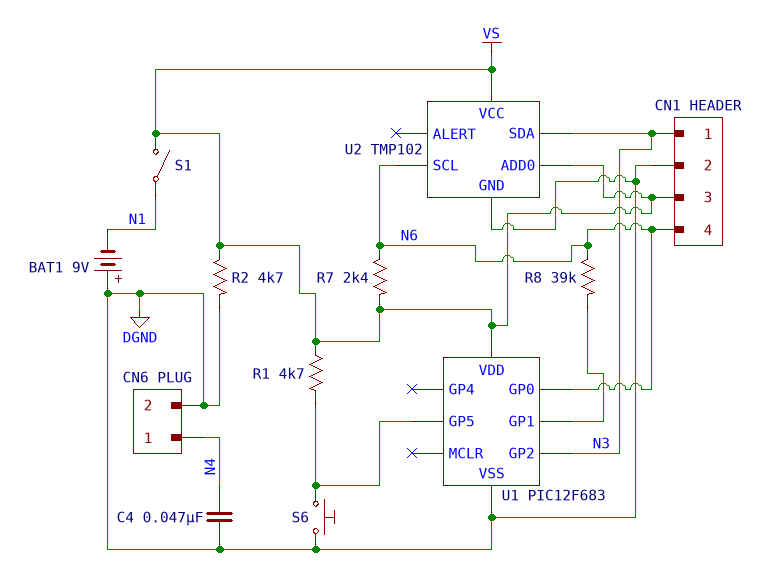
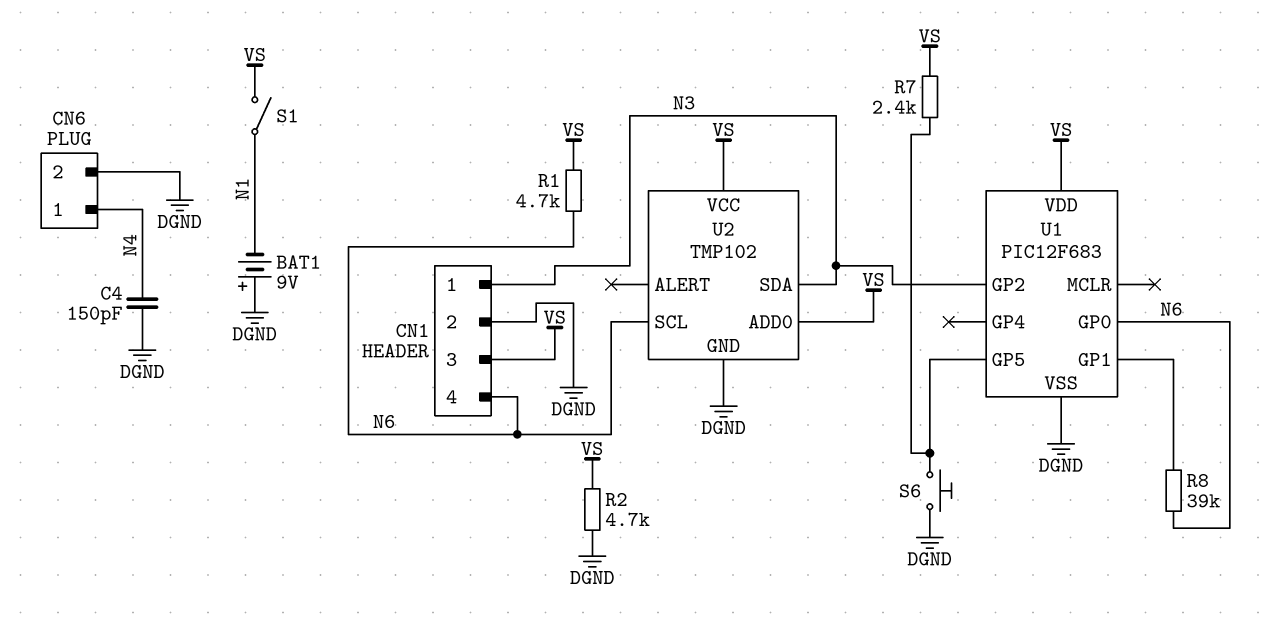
C4: 47nF (DGND, N4) -> 150pF (DGND, N4)
R1: 4.7k (U1/GP5, VS) -> 4.7k (N6, VS)
R7: 2.4k (N6, VS) -> 2.4k (U1/GP5, VS)

